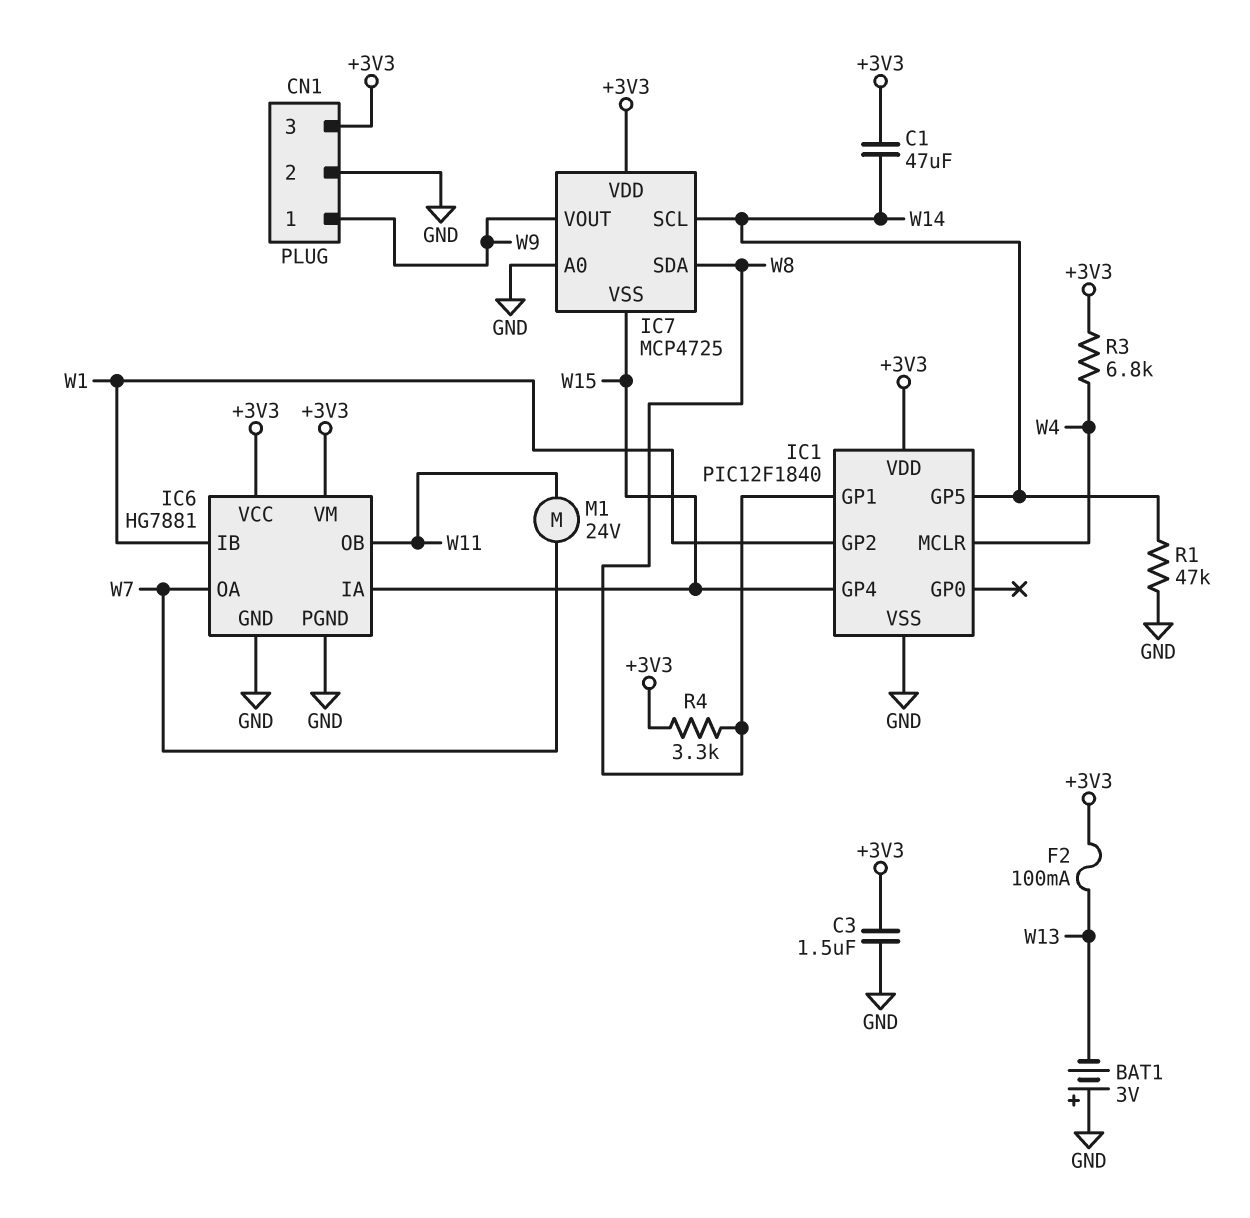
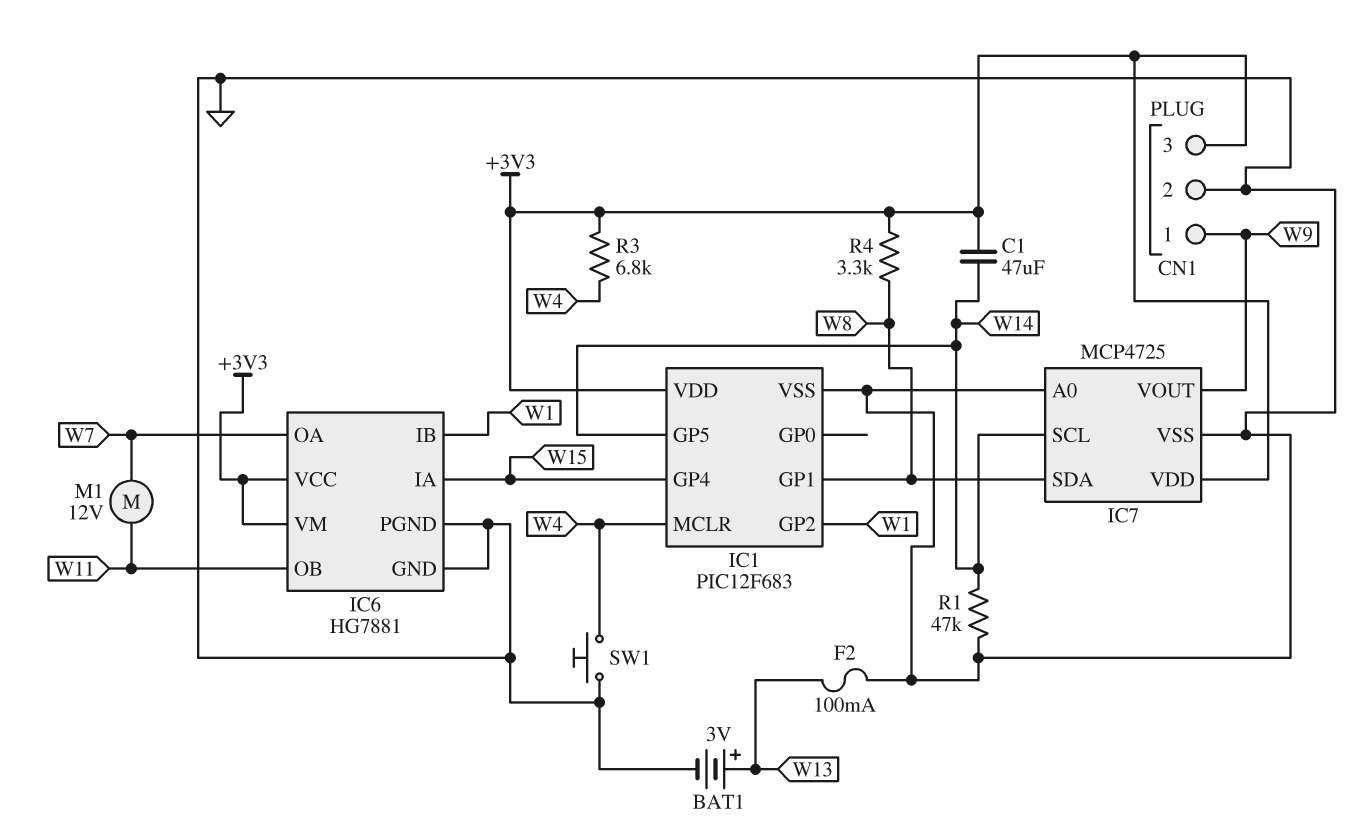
BAT1: 3V (plus GND, minus W13) -> 3V (plus W13, minus GND)
C3: 1.5uF (+3V3, GND) -> none
F2: 100mA (+3V3, W13) -> 100mA (GND, W13)
IC1: PIC12F1840 -> PIC12F683
IC7 pin VSS: W15 -> GND
M1: motor 24V (W7, W11) -> motor 12V (W7, W11)
SW1: none -> button (GND, W4)

